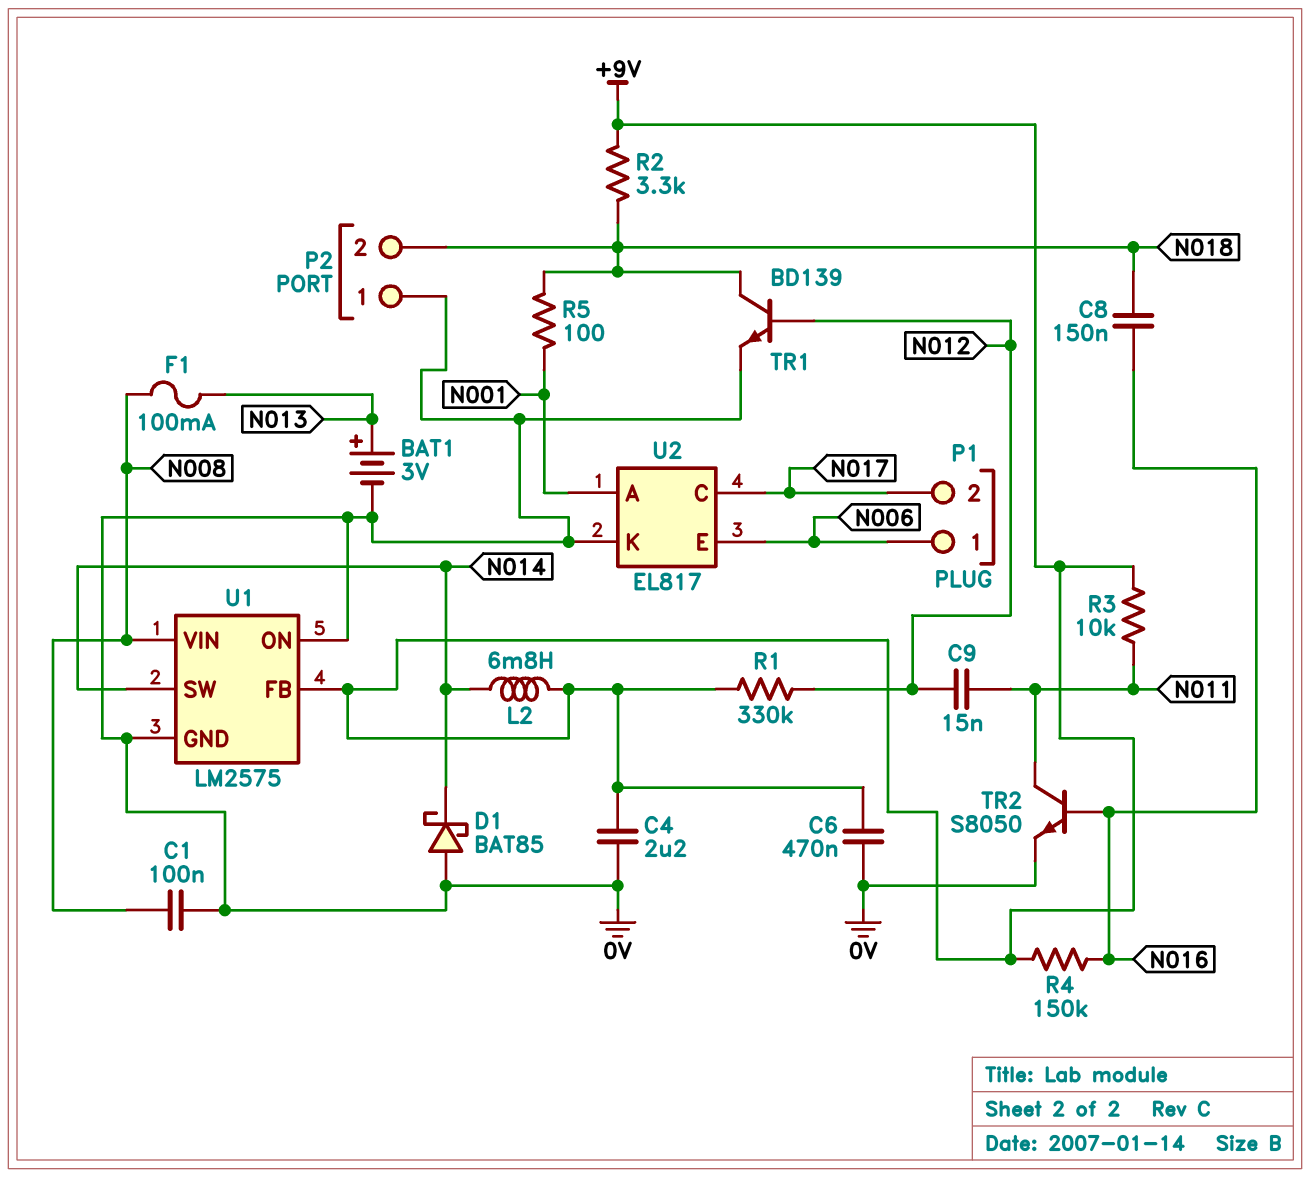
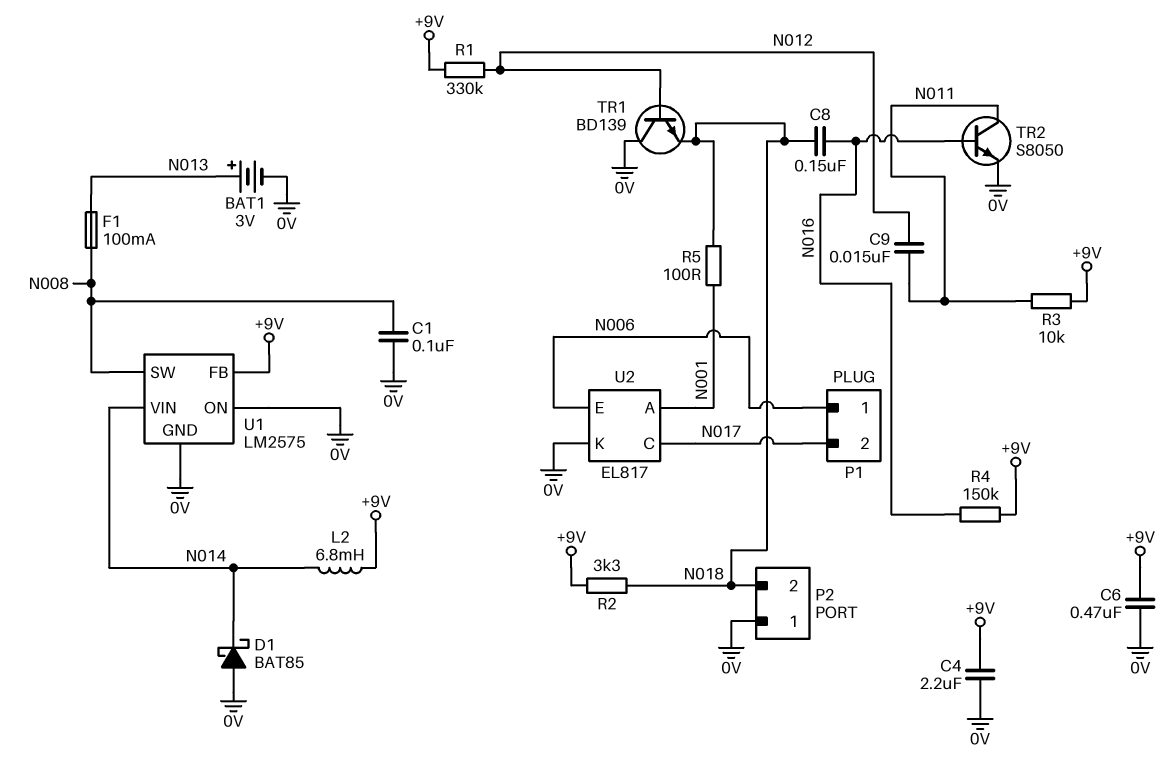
TR1: NPN BD139 (B N012, C N018, E 0V) -> NPN BD139 (B N012, C 0V, E N018)
U1 pin SW: N014 -> N008
U1 pin VIN: N008 -> N014

